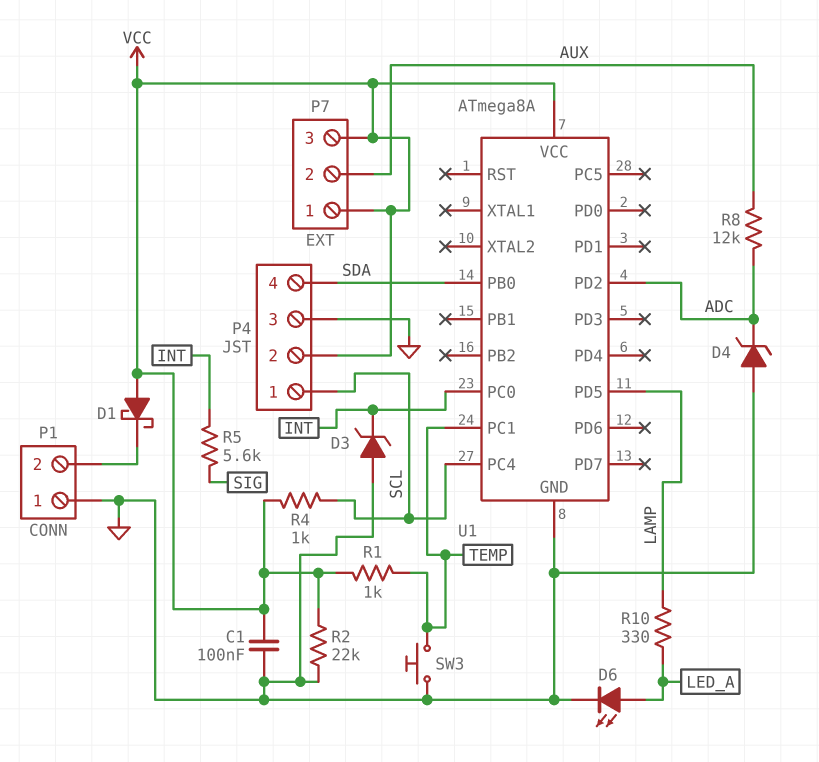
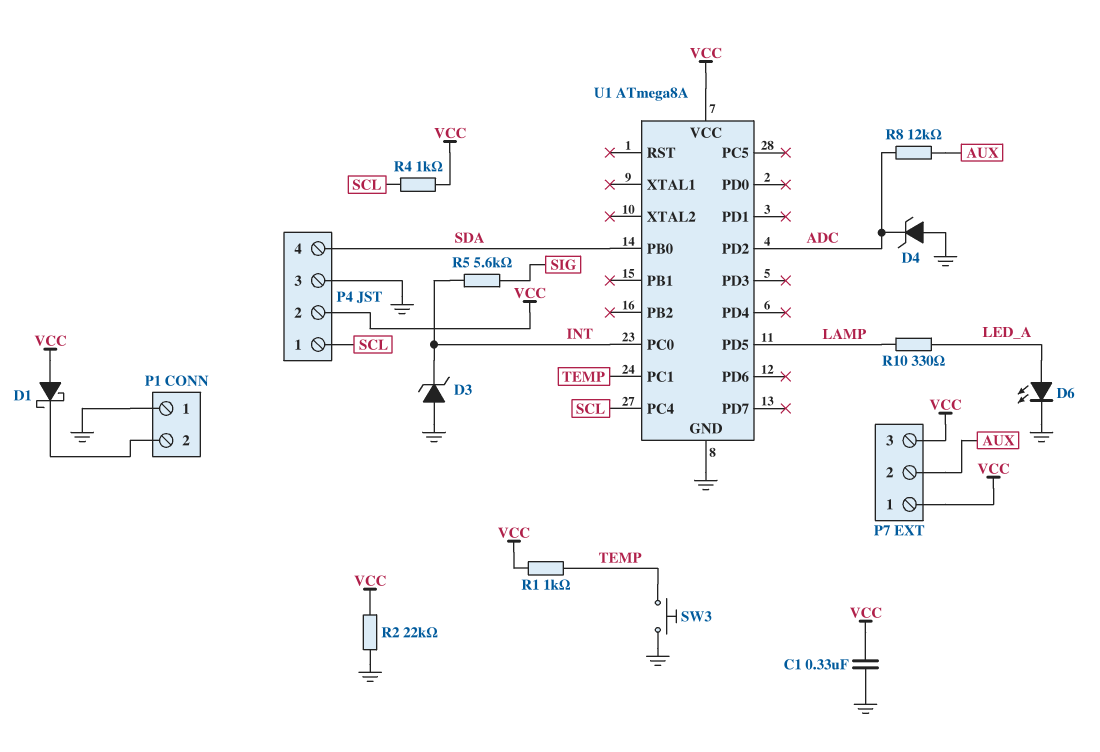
C1: 100nF (GND, VCC) -> 330nF (GND, VCC)

